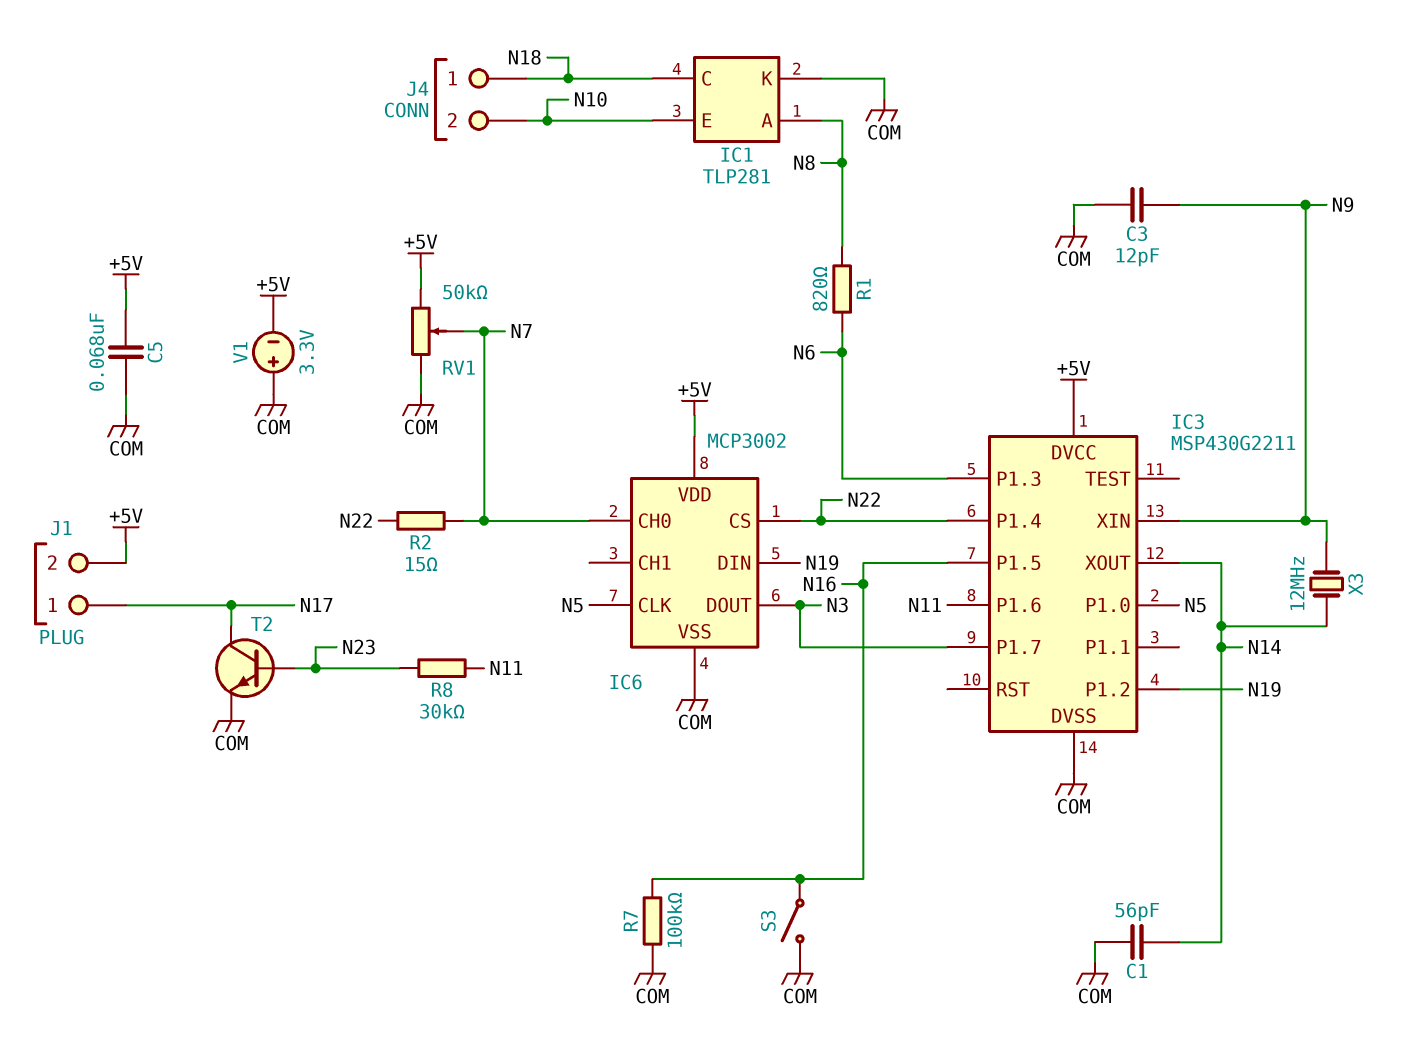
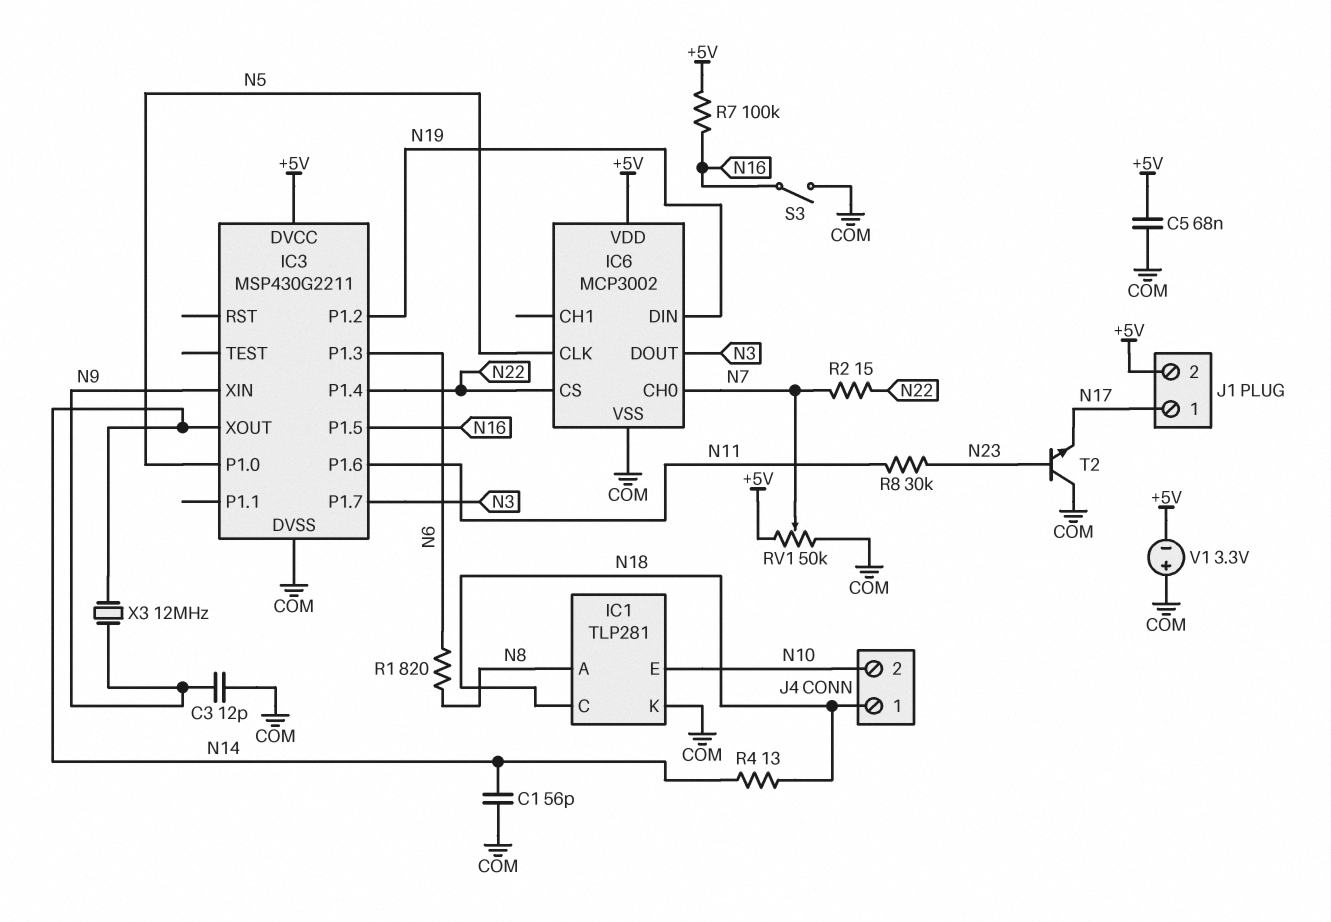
R4: none -> 13 (N14, N18)
R7: 100k (COM, N16) -> 100k (+5V, N16)
T2: NPN (B N23, C N17, E COM) -> NPN (B N23, C COM, E N17)

